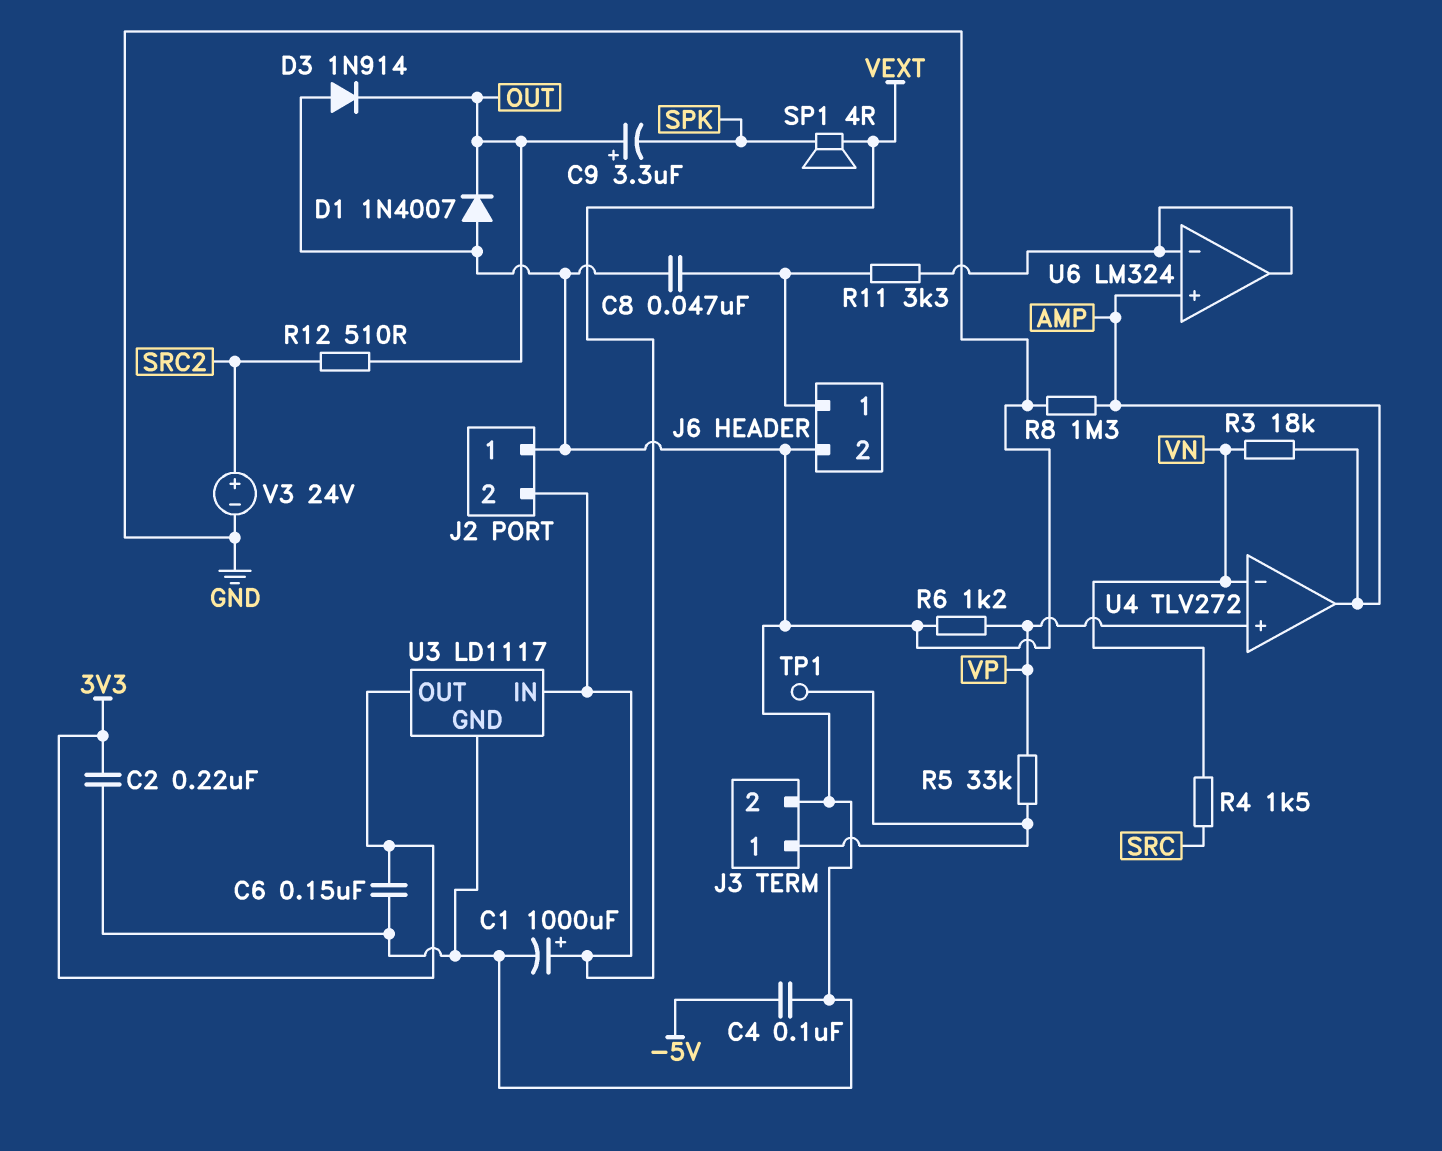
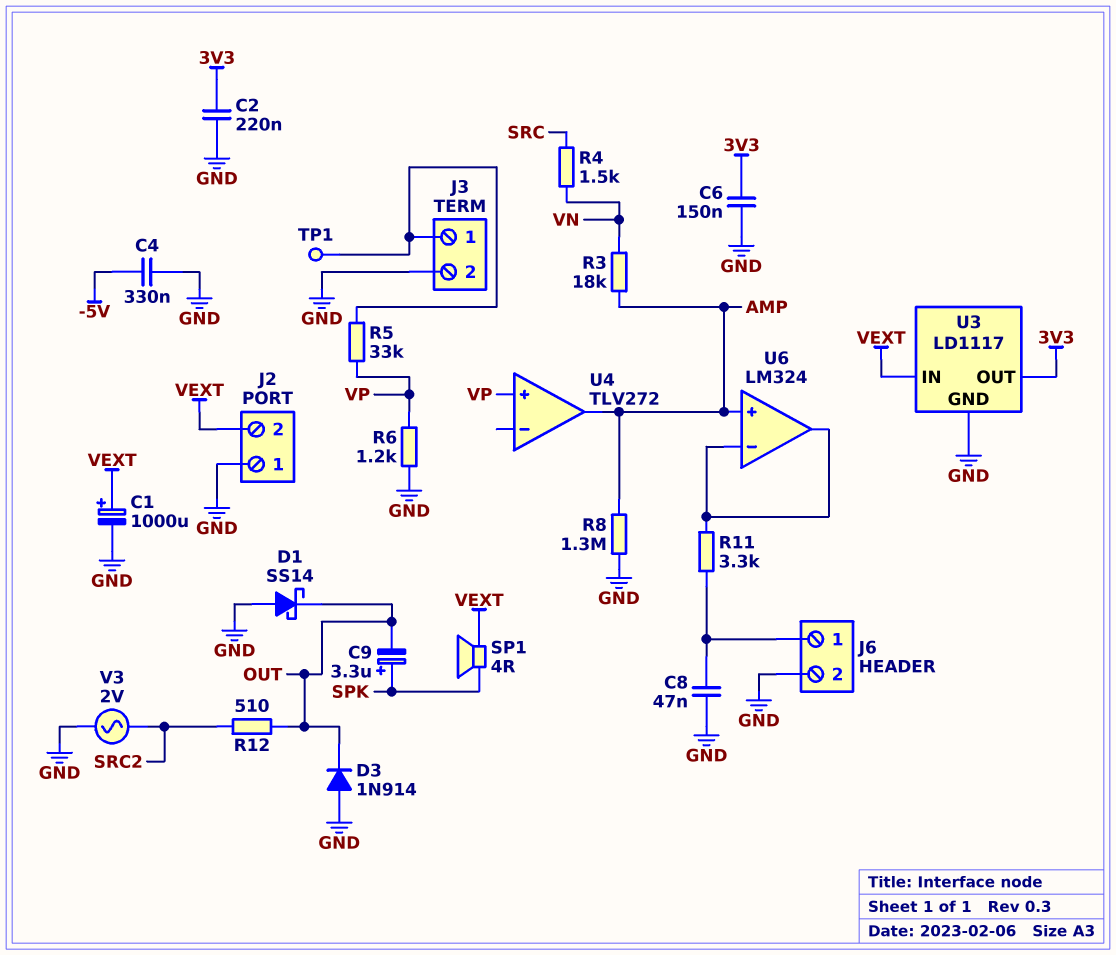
C4: 100nF (-5V, GND) -> 330nF (-5V, GND)
C9: 3.3uF (plus OUT, minus SPK) -> 3.3uF (plus SPK, minus OUT)
D1: diode 1N4007 (A GND, K OUT) -> schottky SS14 (A GND, K OUT)
U4 pin in-: VN -> none
V3: 24V (plus SRC2, minus GND) -> AC 2V (GND, SRC2)

